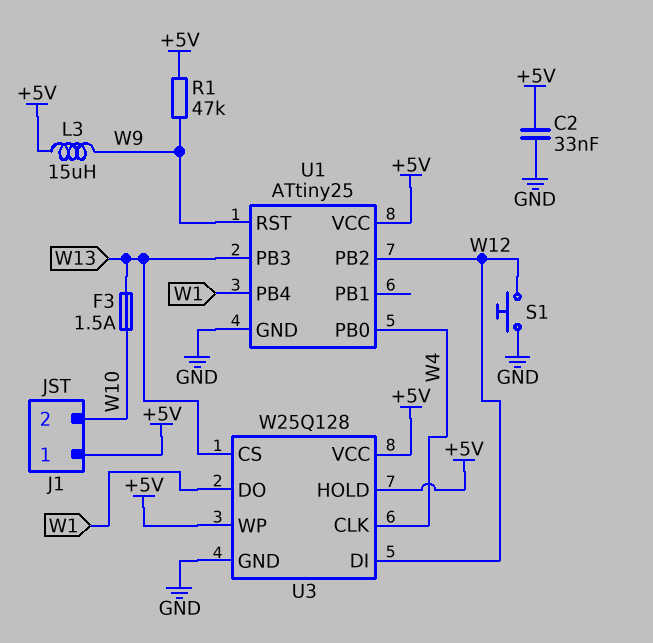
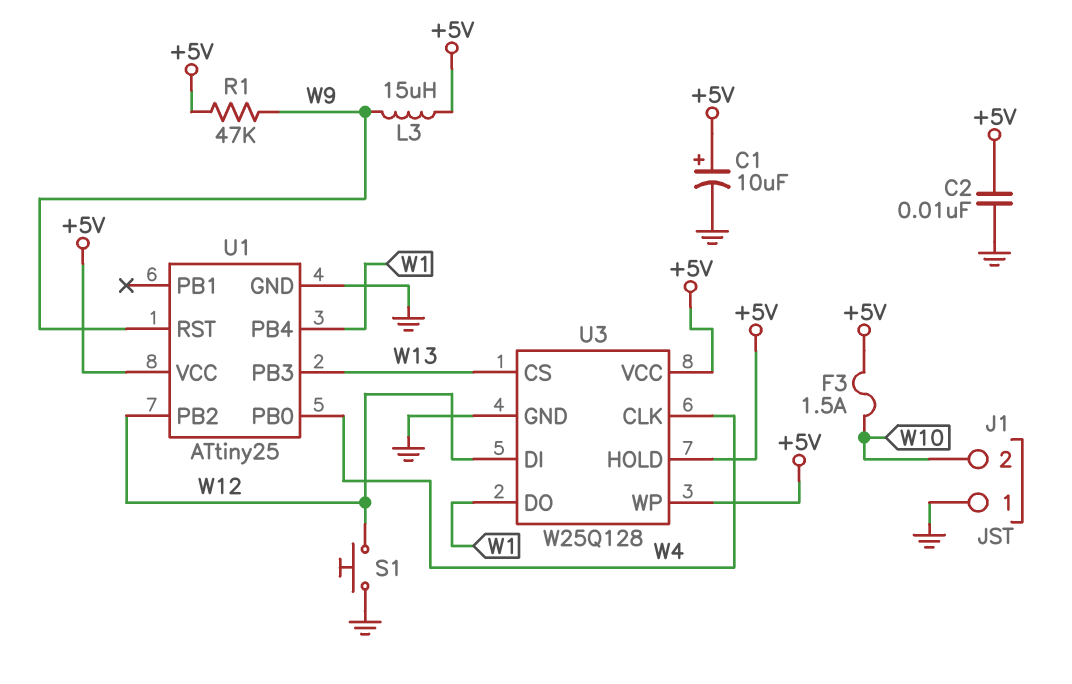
C1: none -> 10uF (plus +5V, minus GND)
C2: 33nF (+5V, GND) -> 10nF (+5V, GND)
F3: 1.5A (W10, W13) -> 1.5A (+5V, W10)
J1 pin 1: +5V -> GND

